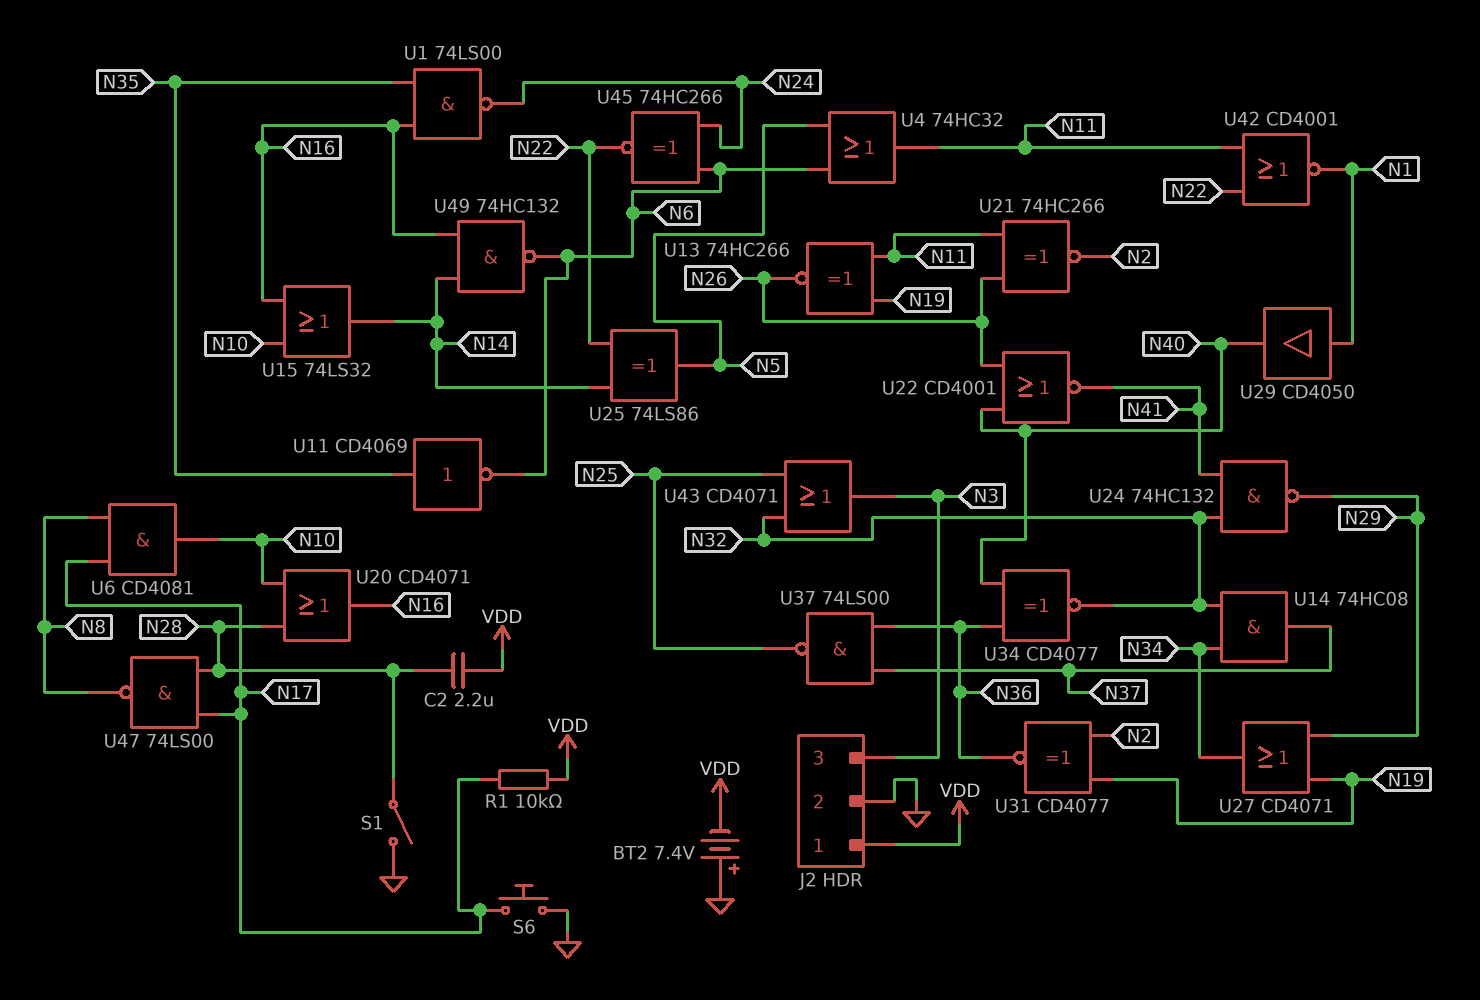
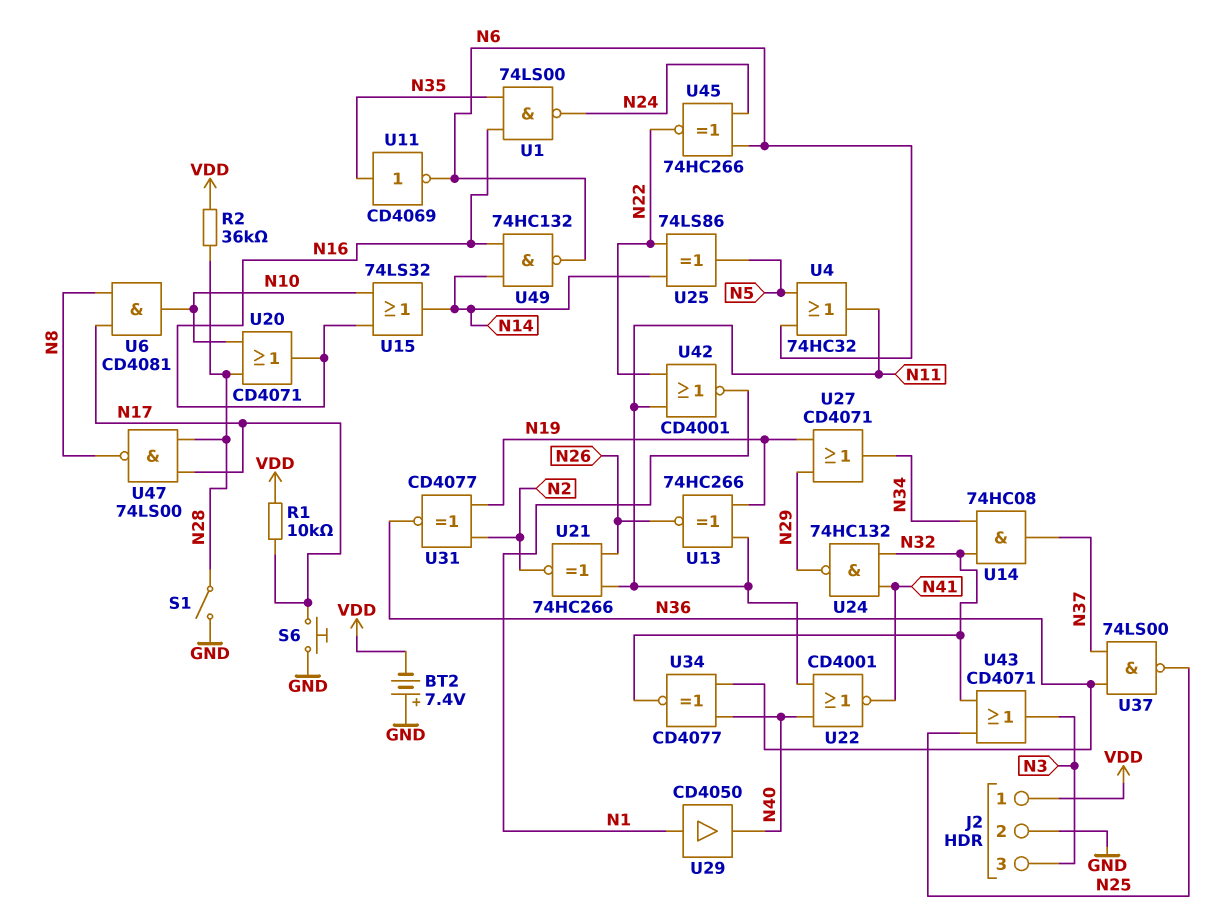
C2: 2.2uF (N28, VDD) -> none
R2: none -> 36k (N28, VDD)
U22: NOR CD4001 (in N26, in N40, out N41) -> NOR CD4001 (in N11, in N40, out N41)

